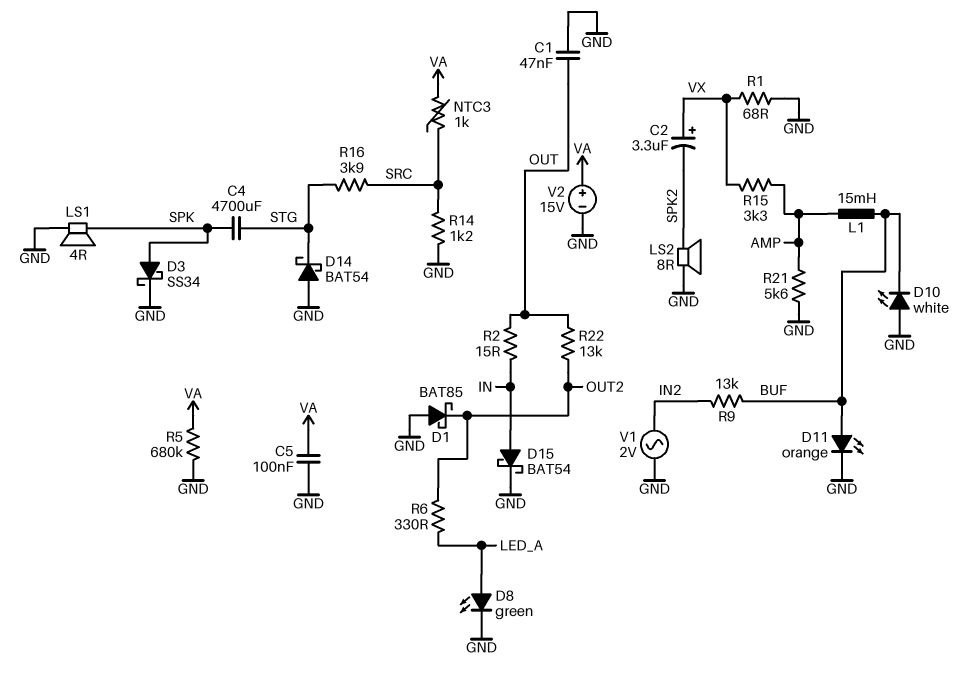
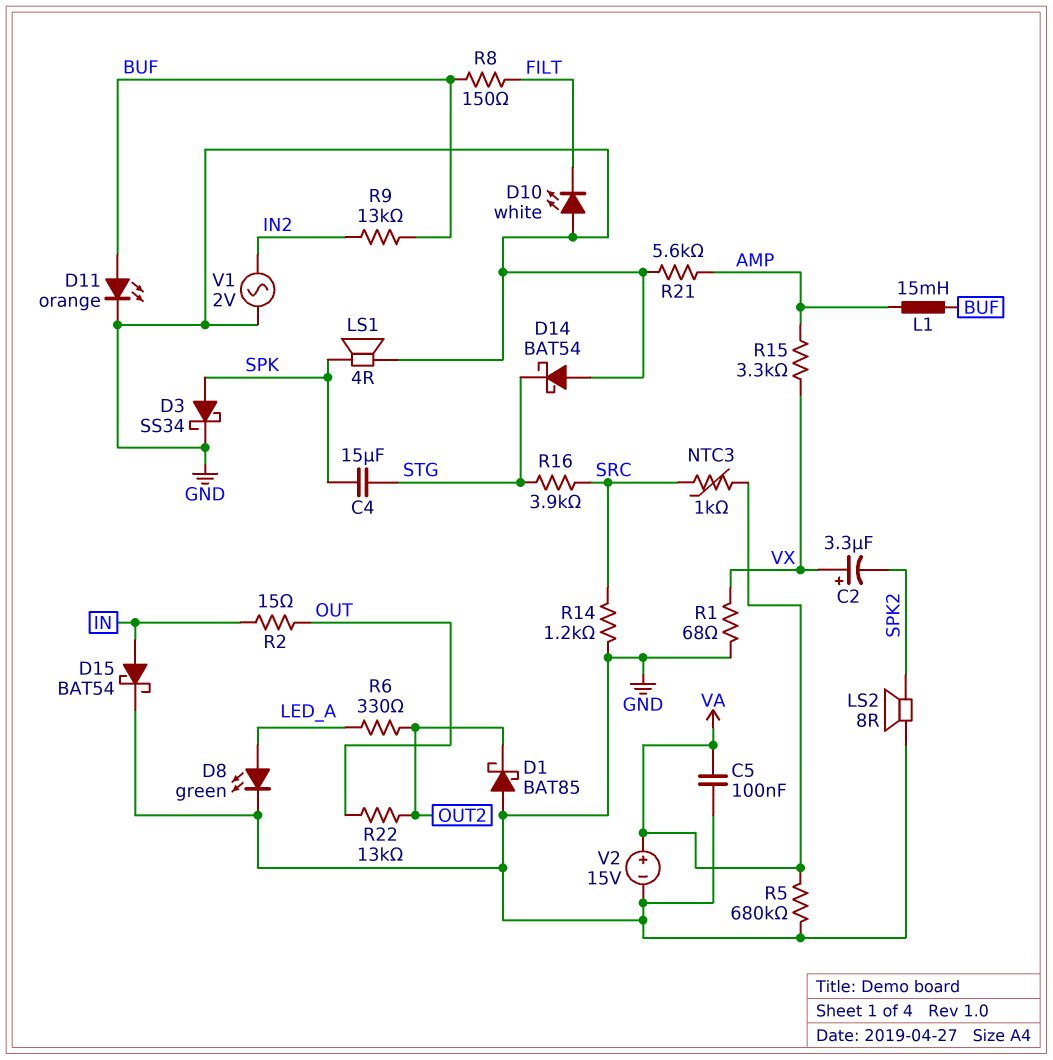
C1: 47nF (GND, OUT) -> none
C4: 4700uF (SPK, STG) -> 15uF (SPK, STG)
D10: LED white (A GND, K BUF) -> LED white (A GND, K FILT)
R8: none -> 150 (BUF, FILT)

